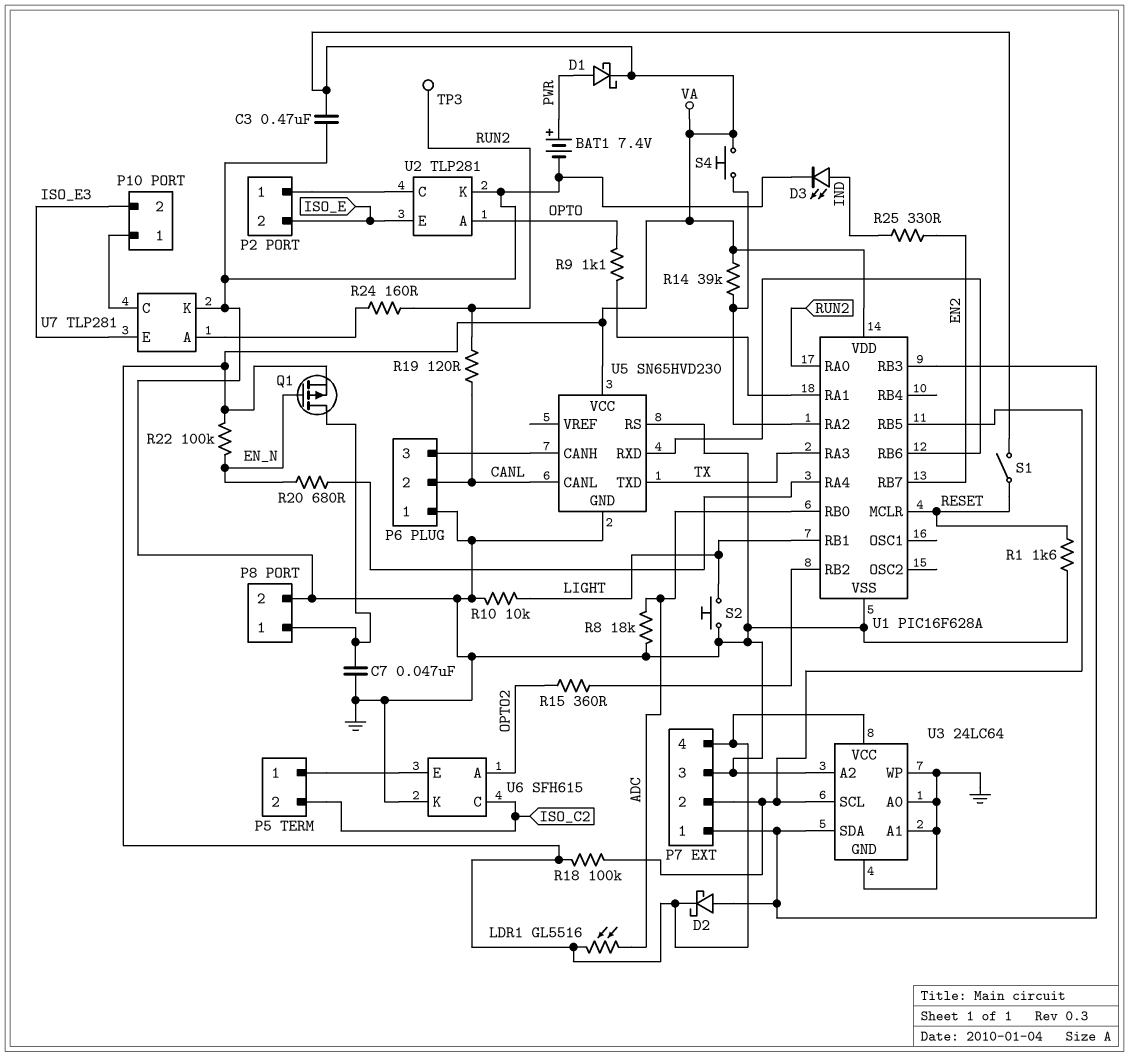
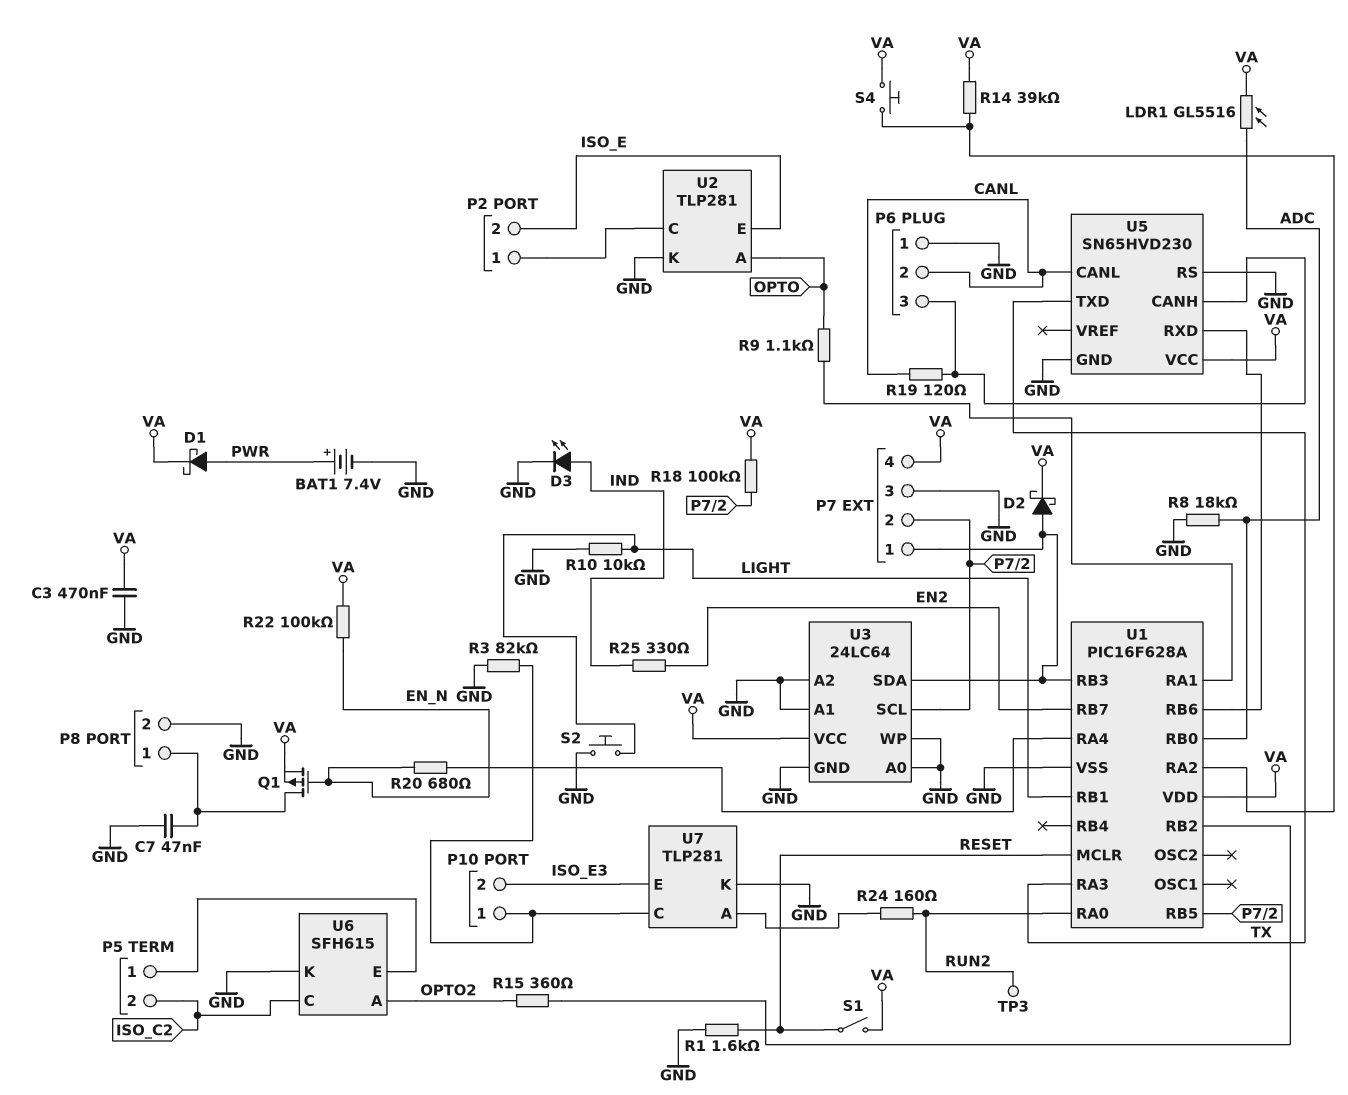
R3: none -> 82k (GND, P10/1)
R19: 120 (CANL, RUN2) -> 120 (CANL, P6/3)

